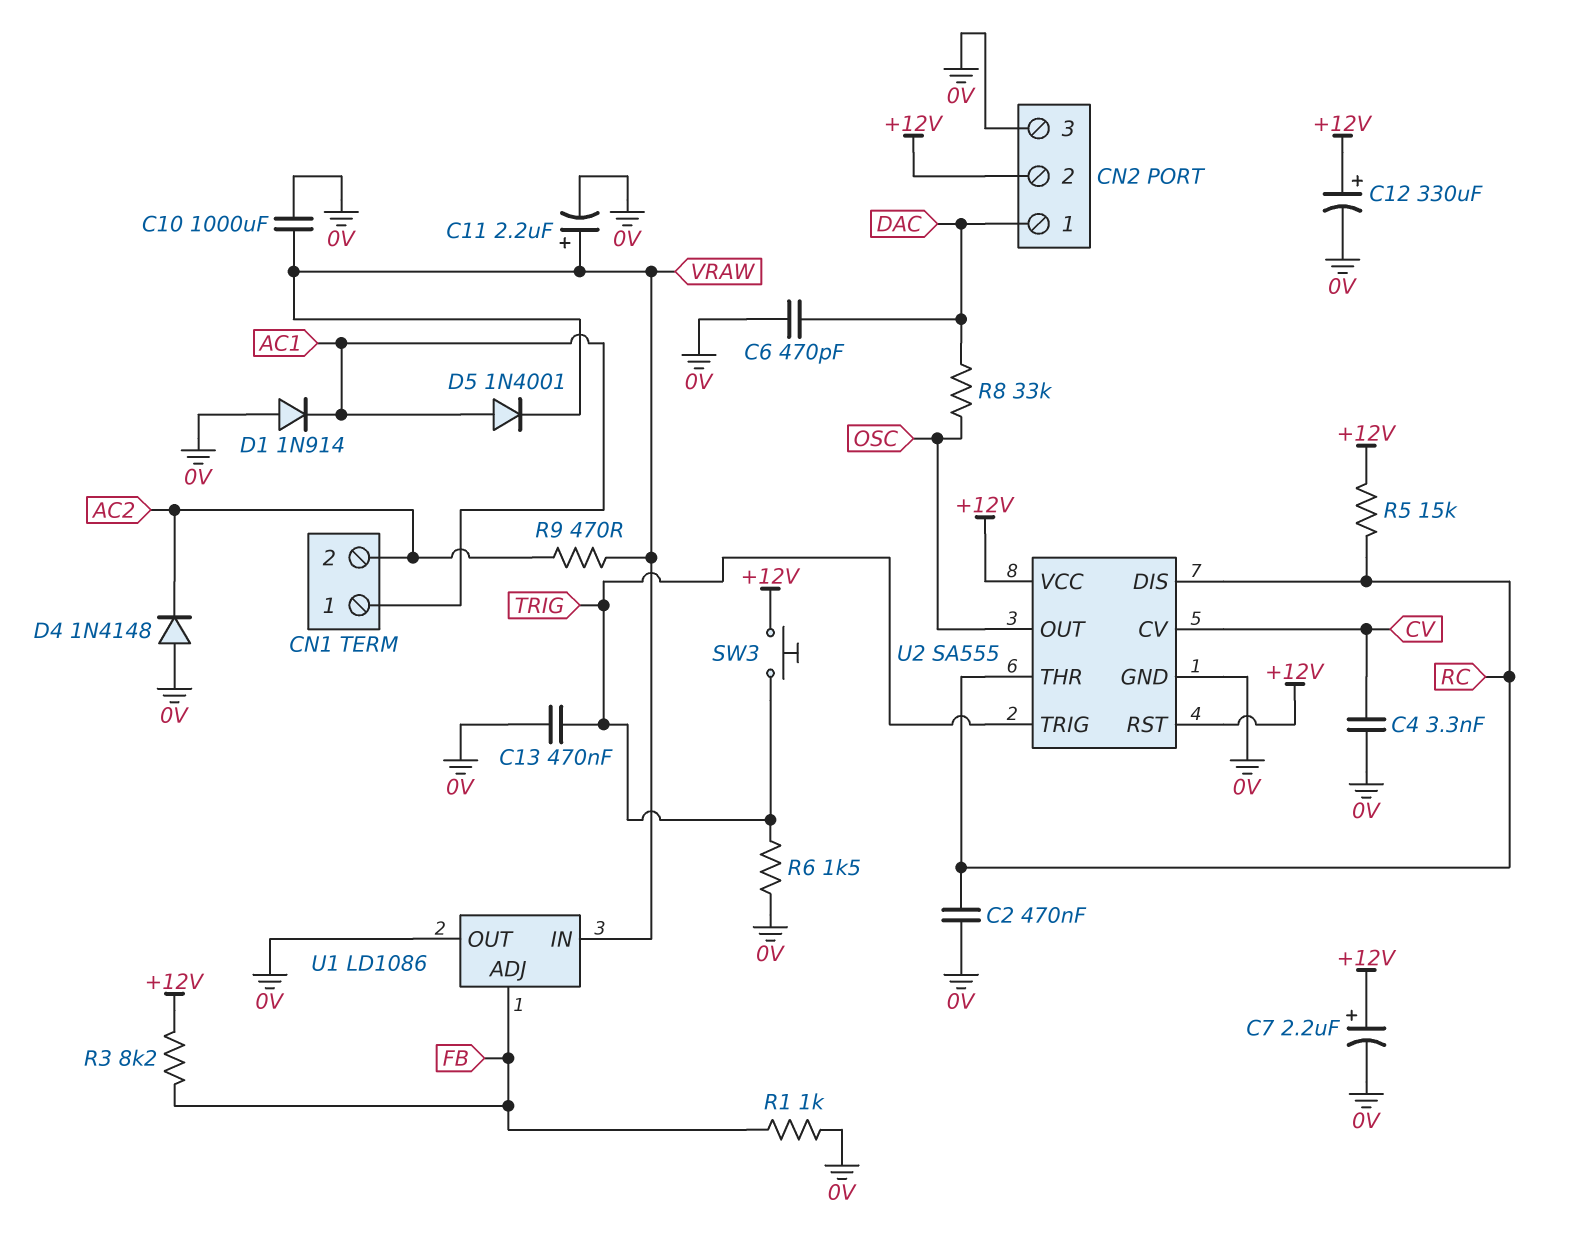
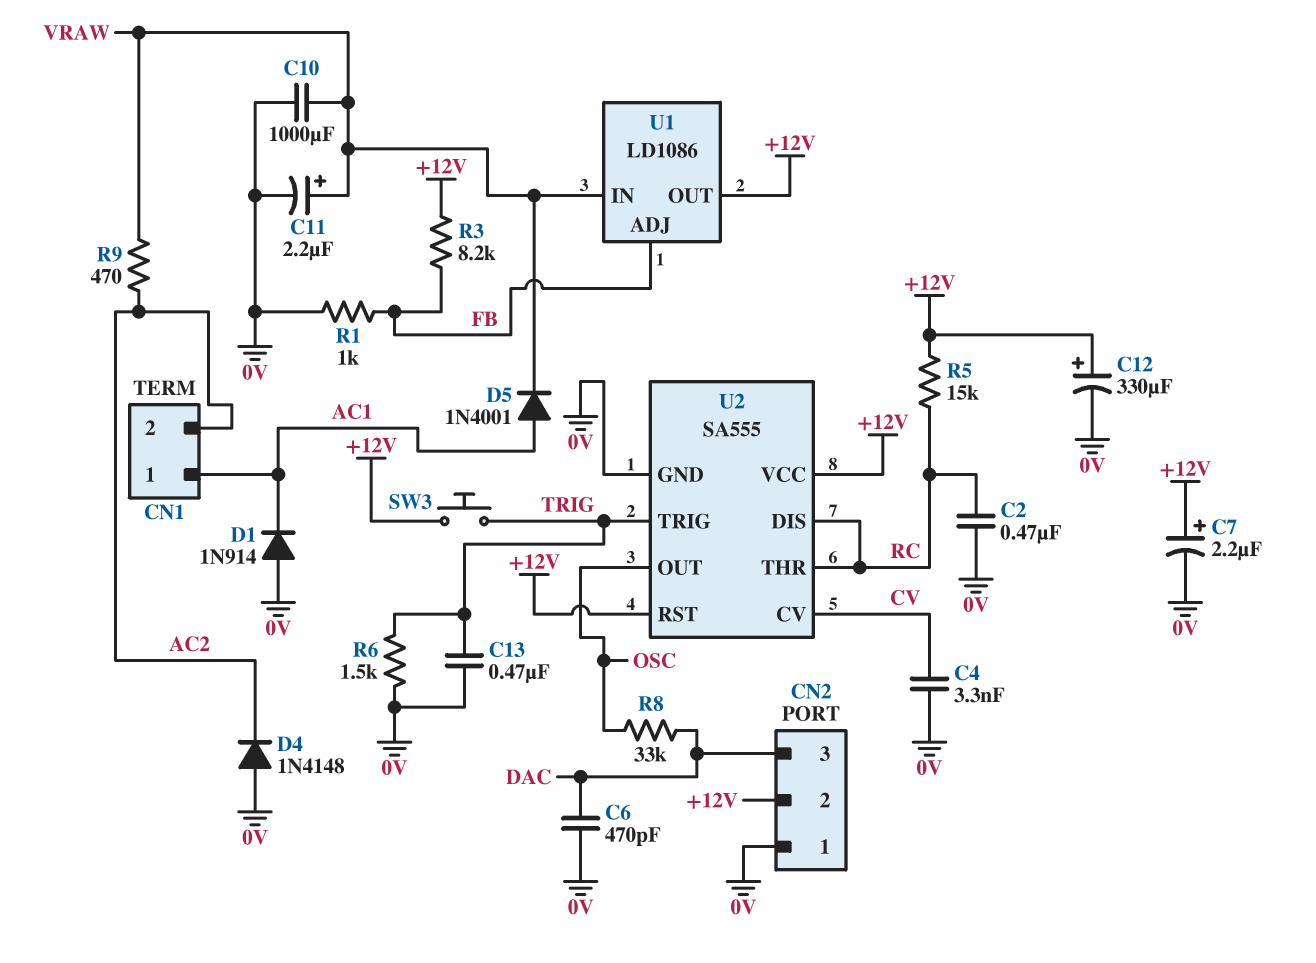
CN2 pin 1: DAC -> 0V
CN2 pin 3: 0V -> DAC
U1 pin OUT: 0V -> +12V

